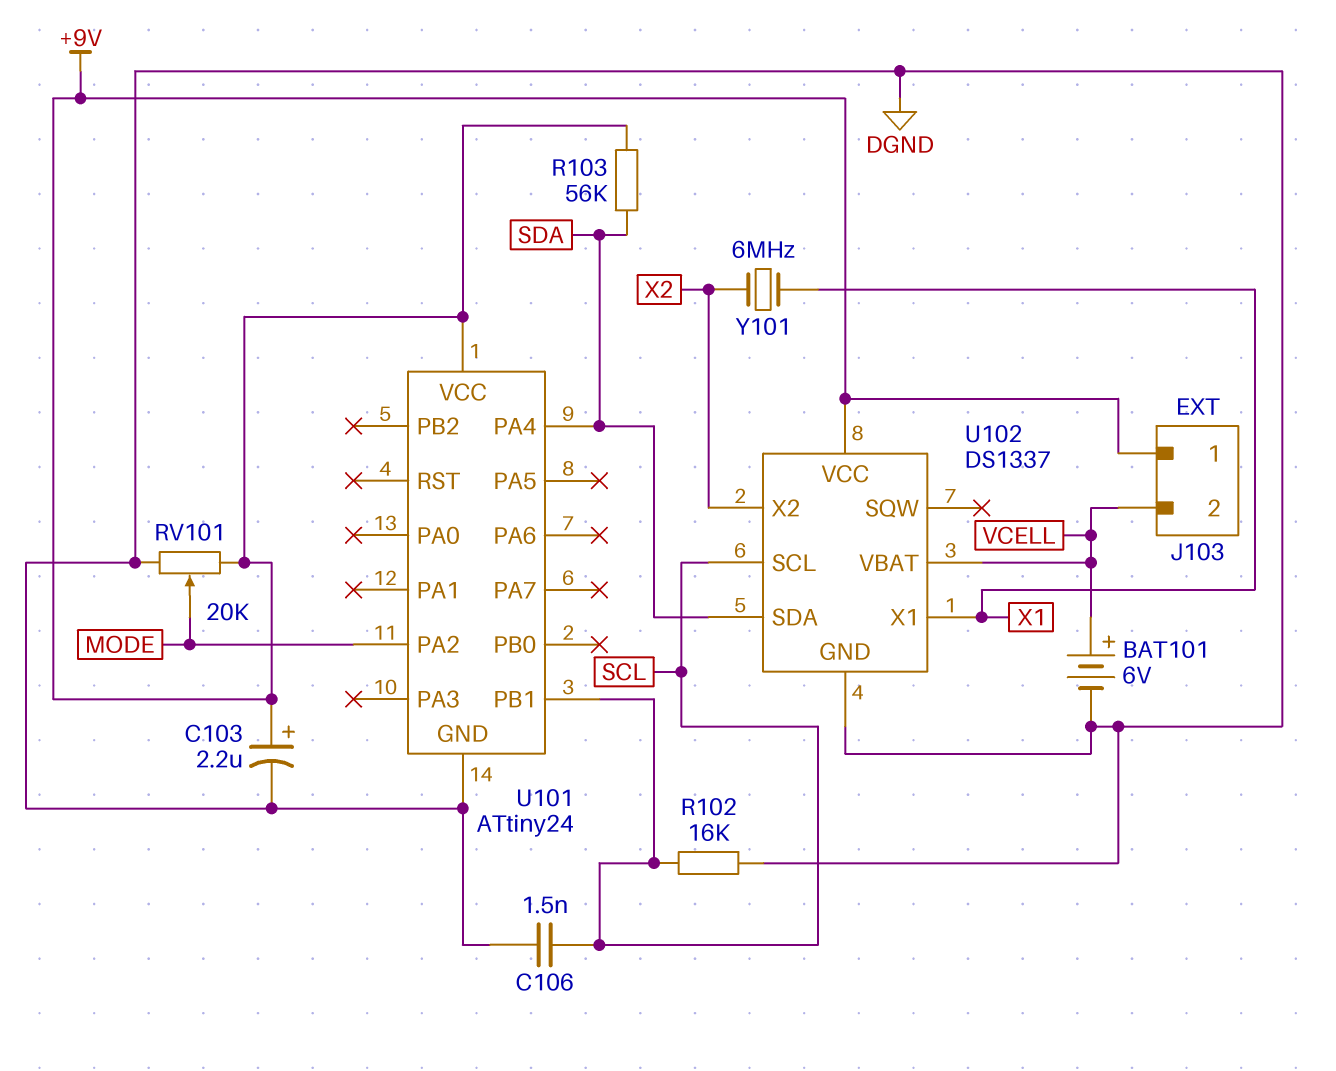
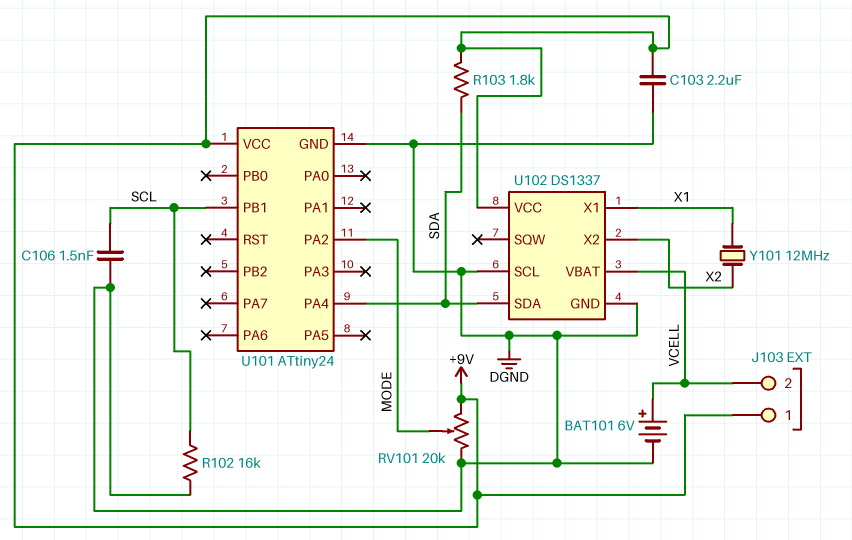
C103: 2.2uF (plus +9V, minus DGND) -> 2.2uF (+9V, DGND)
R103: 56k (+9V, SDA) -> 1.8k (+9V, SDA)
U102 pin SCL: SCL -> DGND
Y101: 6MHz (X1, X2) -> 12MHz (X1, X2)

